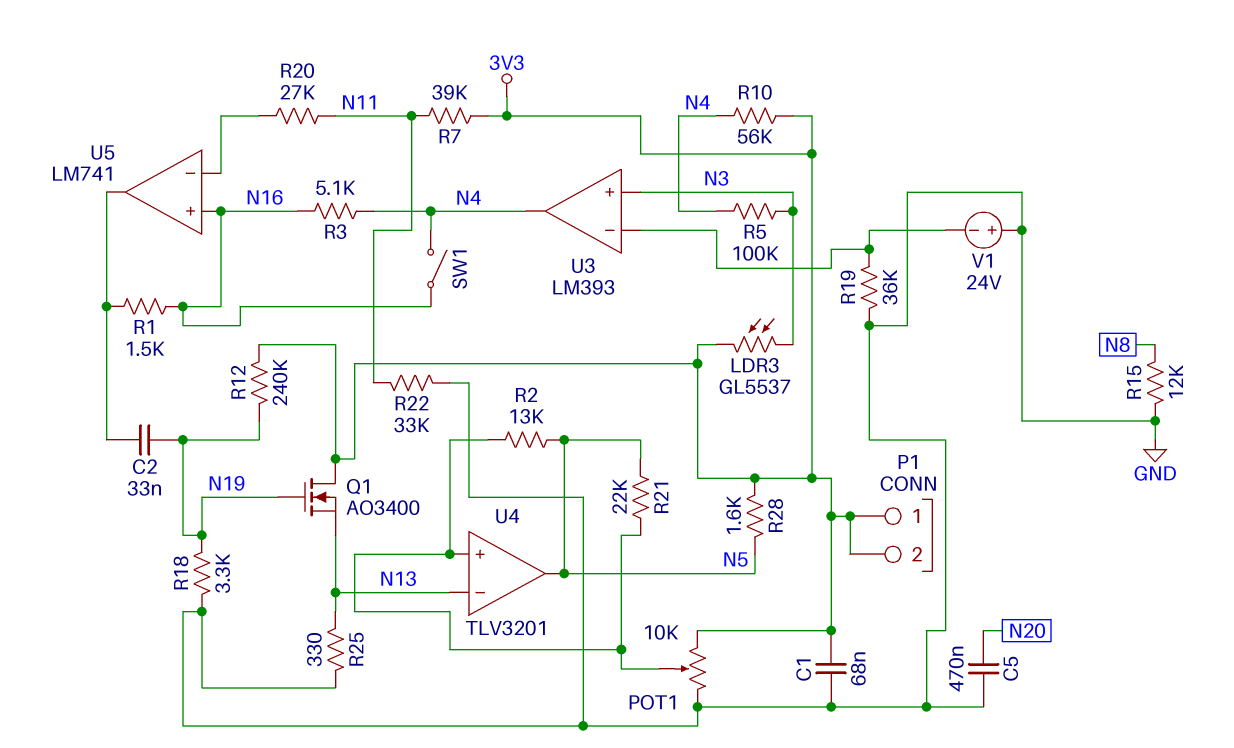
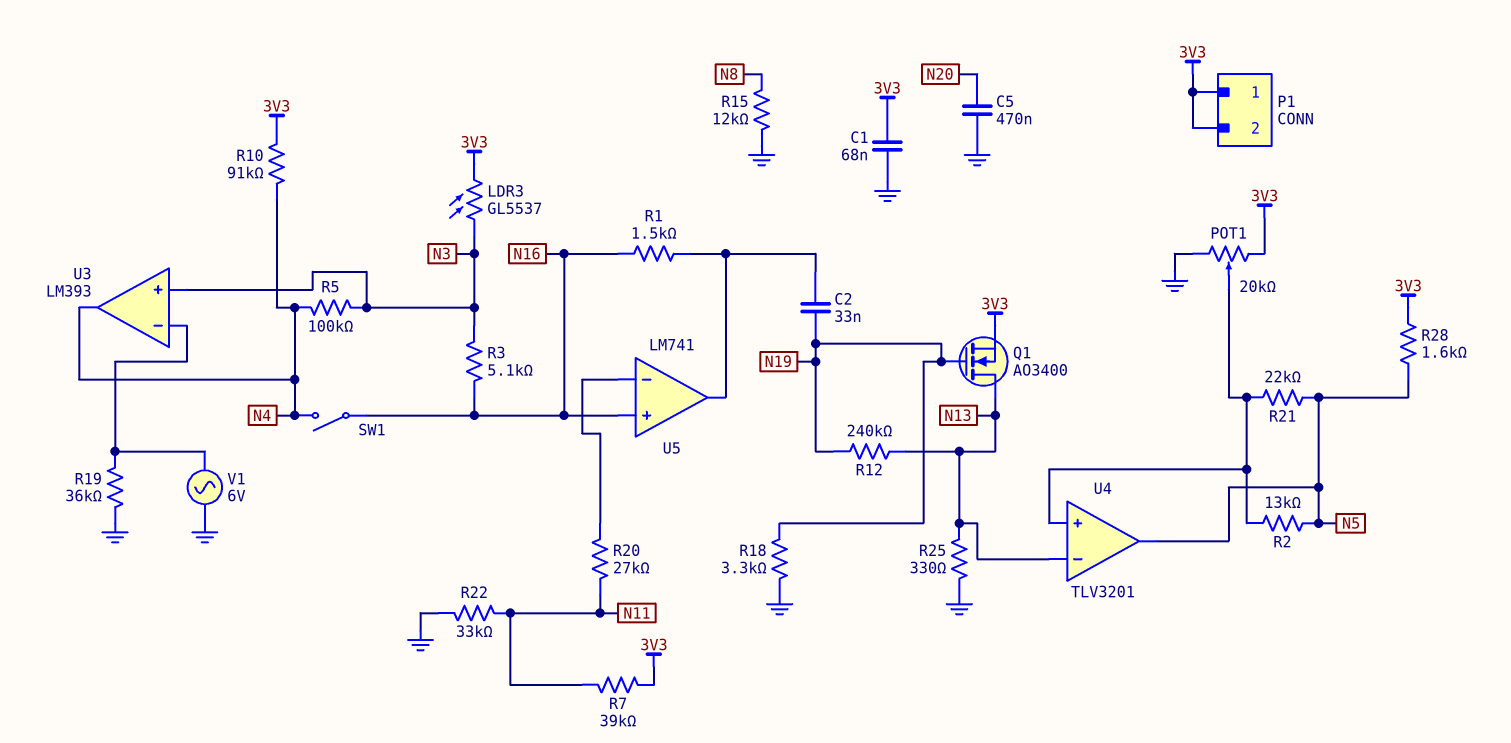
POT1: 10k (3V3, GND, wiper U4/in+) -> 20k (3V3, GND, wiper U4/in+)
Q1: NMOS AO3400 (G N19, D 3V3, S N13) -> NMOS AO3400 (G N19, D N13, S 3V3)
R3: 5.1k (N4, N16) -> 5.1k (N3, N16)
R10: 56k (3V3, N4) -> 91k (3V3, N4)
R12: 240k (3V3, N19) -> 240k (N13, N19)
V1: 24V (plus GND, minus U3/in-) -> AC 6V (GND, U3/in-)

